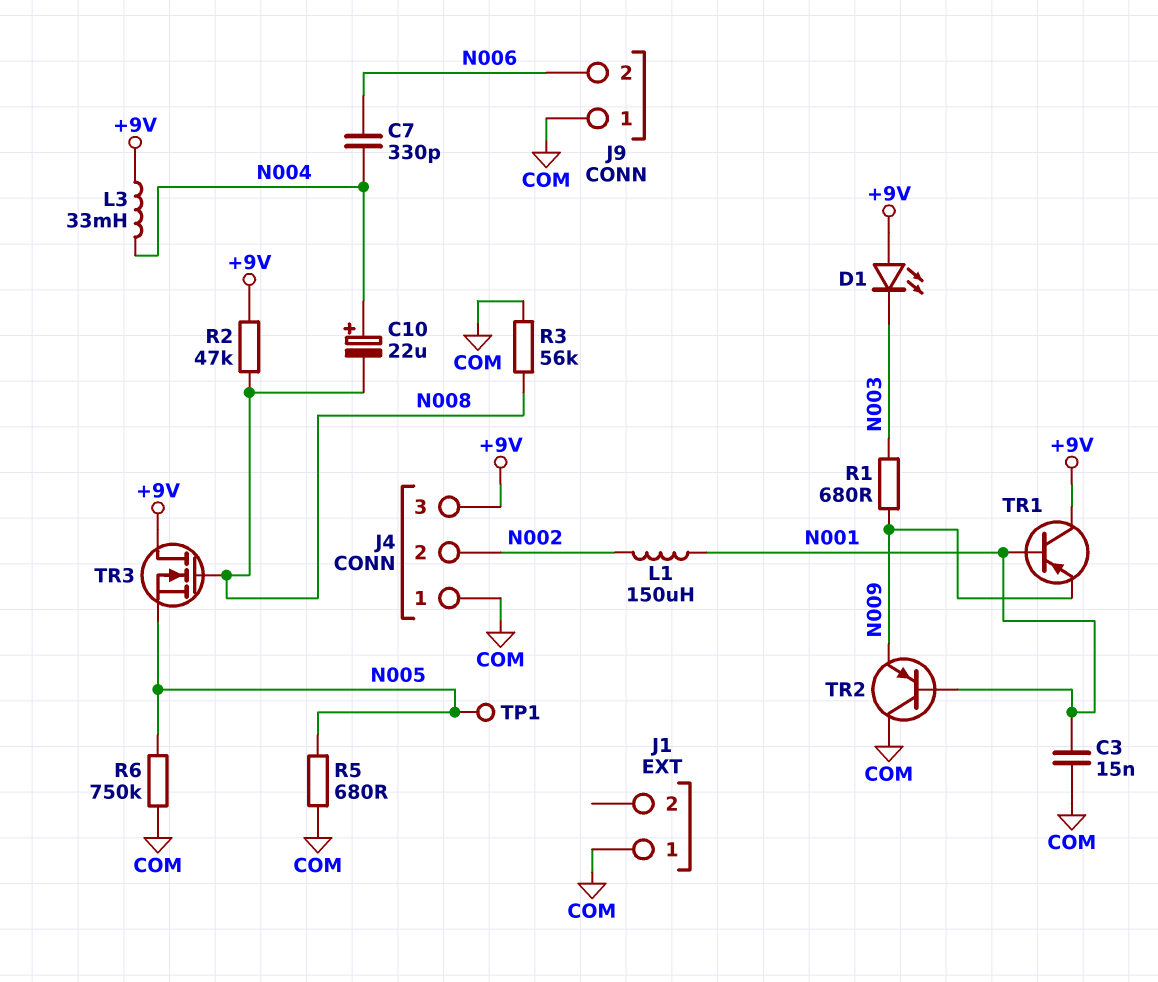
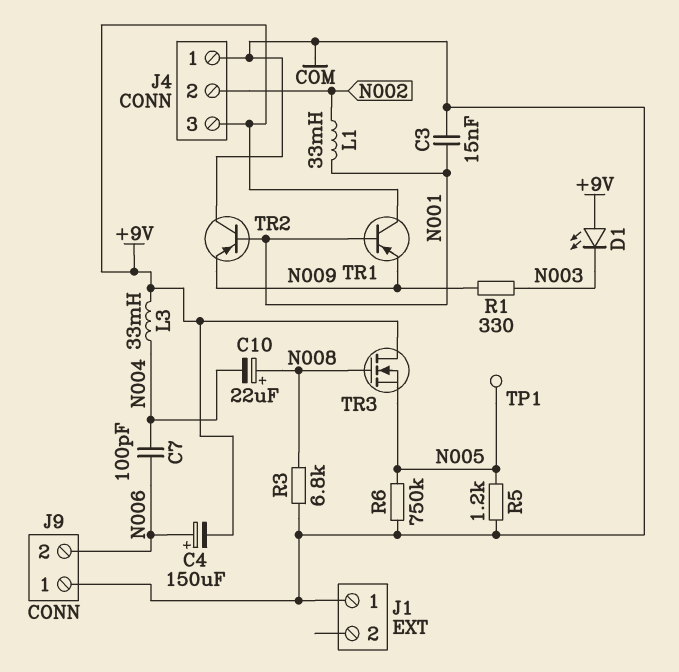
C4: none -> 150uF (plus N006, minus +9V)
C7: 330pF (N004, N006) -> 100pF (N004, N006)
C10: 22uF (plus N004, minus N008) -> 22uF (plus N008, minus N004)
L1: 150uH (N001, N002) -> 33mH (N001, N002)
R1: 680 (N003, N009) -> 330 (N003, N009)
R2: 47k (+9V, N008) -> none
R3: 56k (COM, N008) -> 6.8k (COM, N008)
R5: 680 (COM, N005) -> 1.2k (COM, N005)

